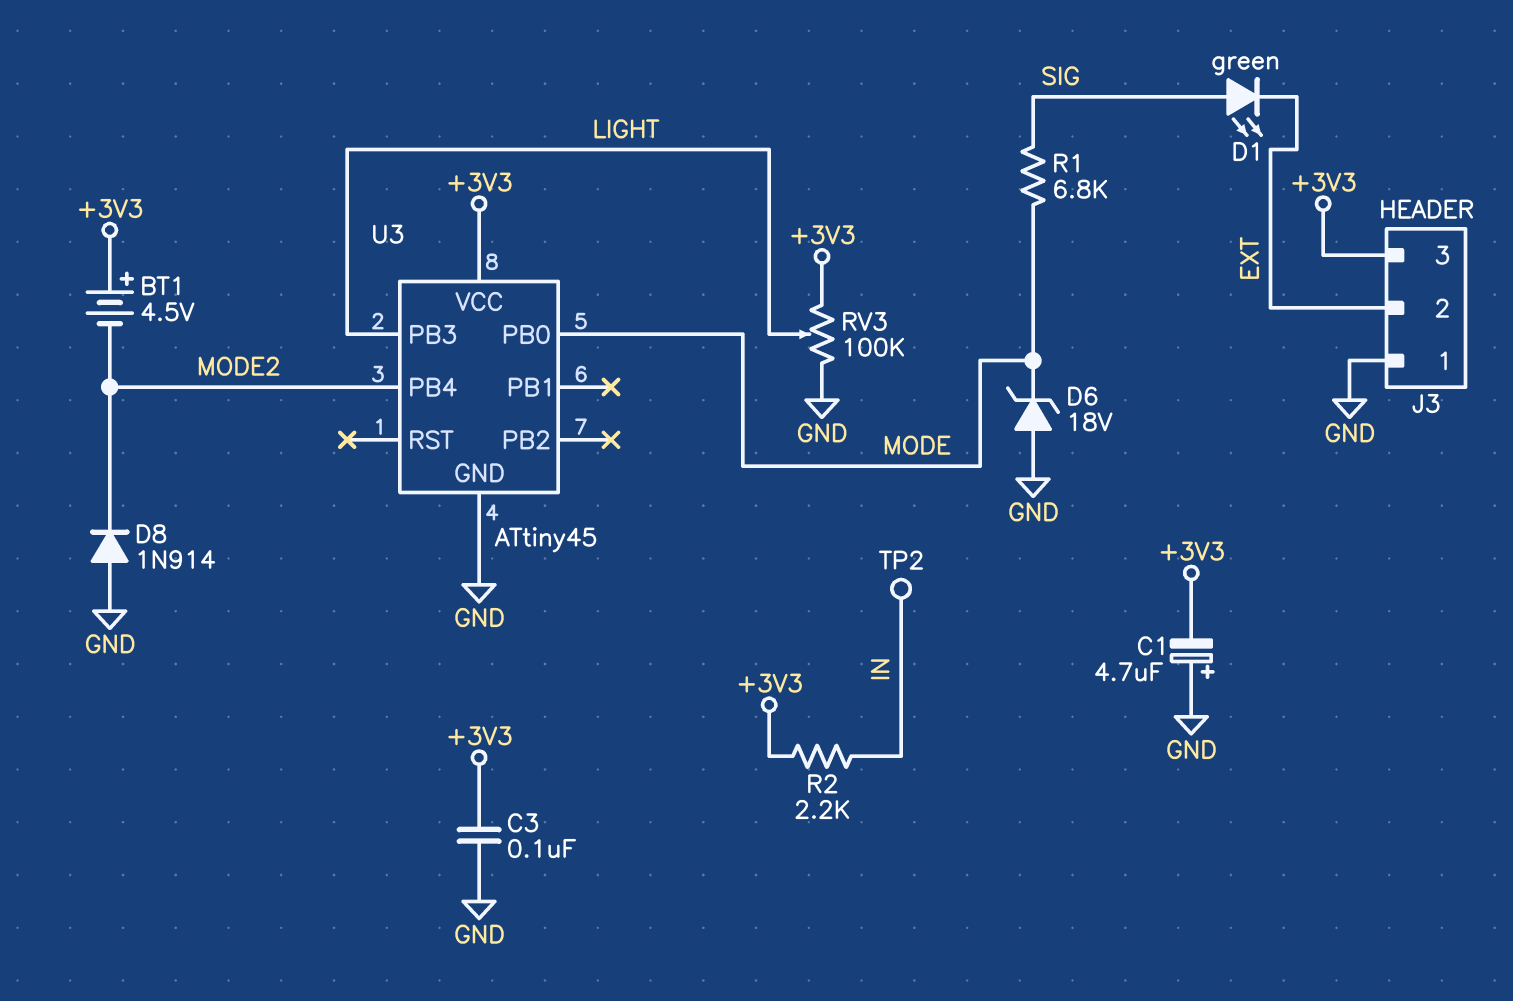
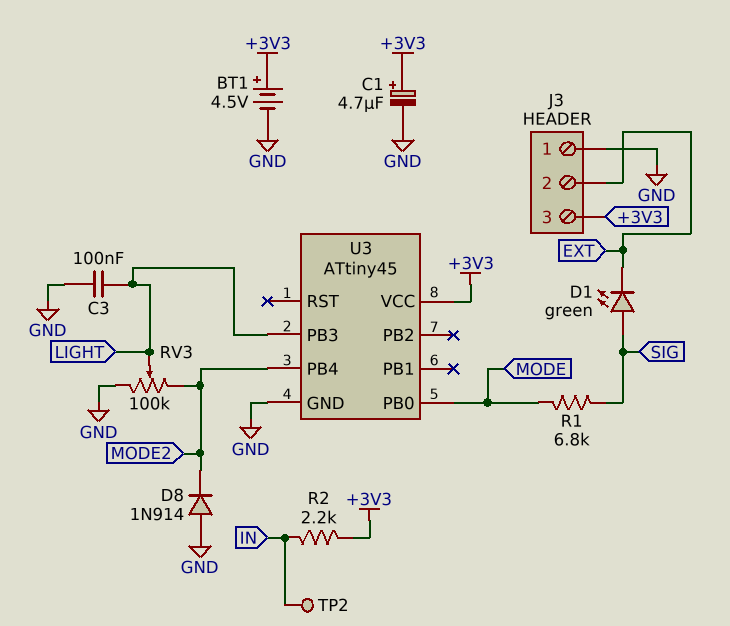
BT1: 4.5V (plus +3V3, minus MODE2) -> 4.5V (plus +3V3, minus GND)
C1: 4.7uF (plus GND, minus +3V3) -> 4.7uF (plus +3V3, minus GND)
C3: 100nF (+3V3, GND) -> 100nF (GND, LIGHT)
D6: zener 18V (A GND, K MODE) -> none
RV3: 100k (+3V3, GND, wiper LIGHT) -> 100k (GND, MODE2, wiper LIGHT)

